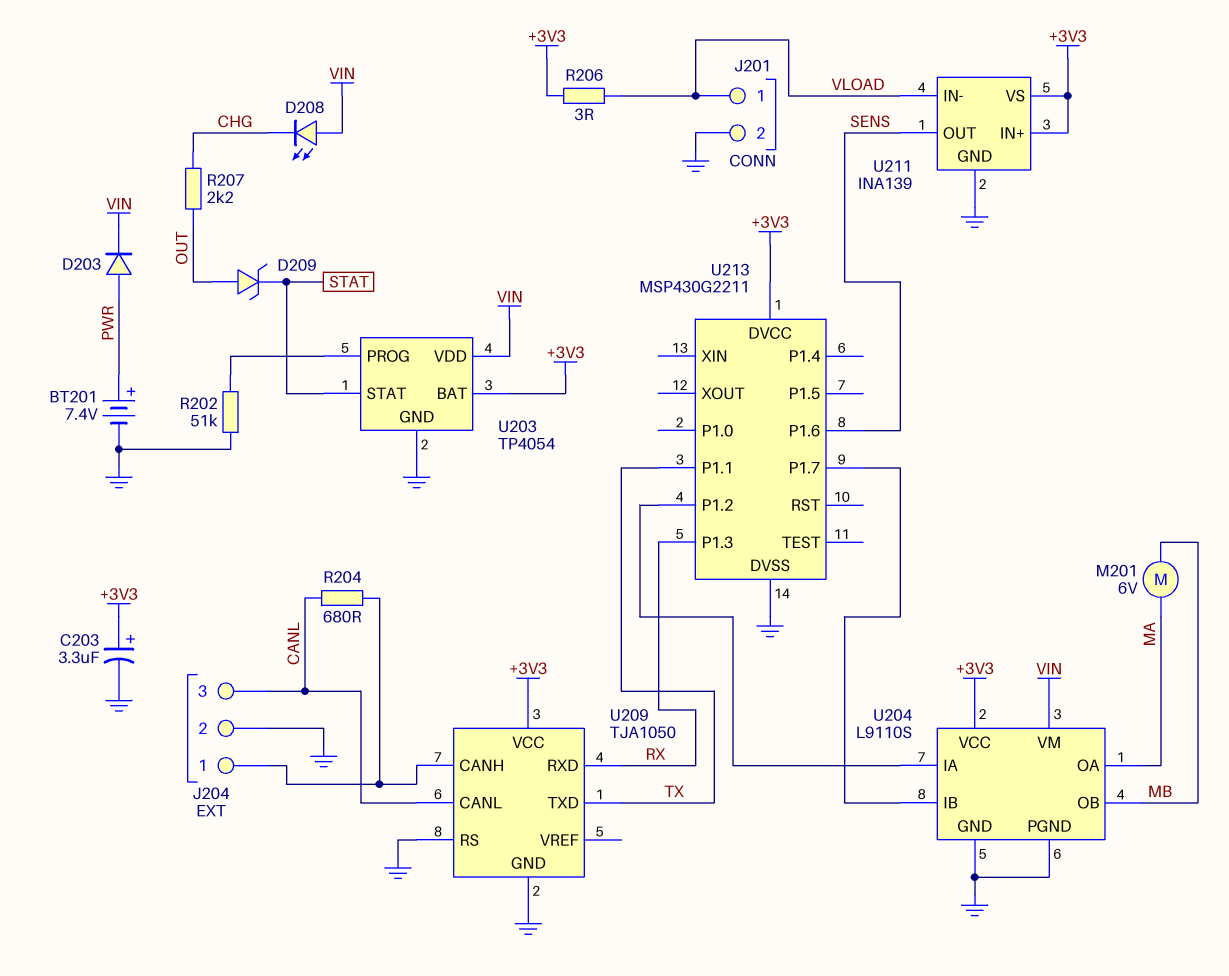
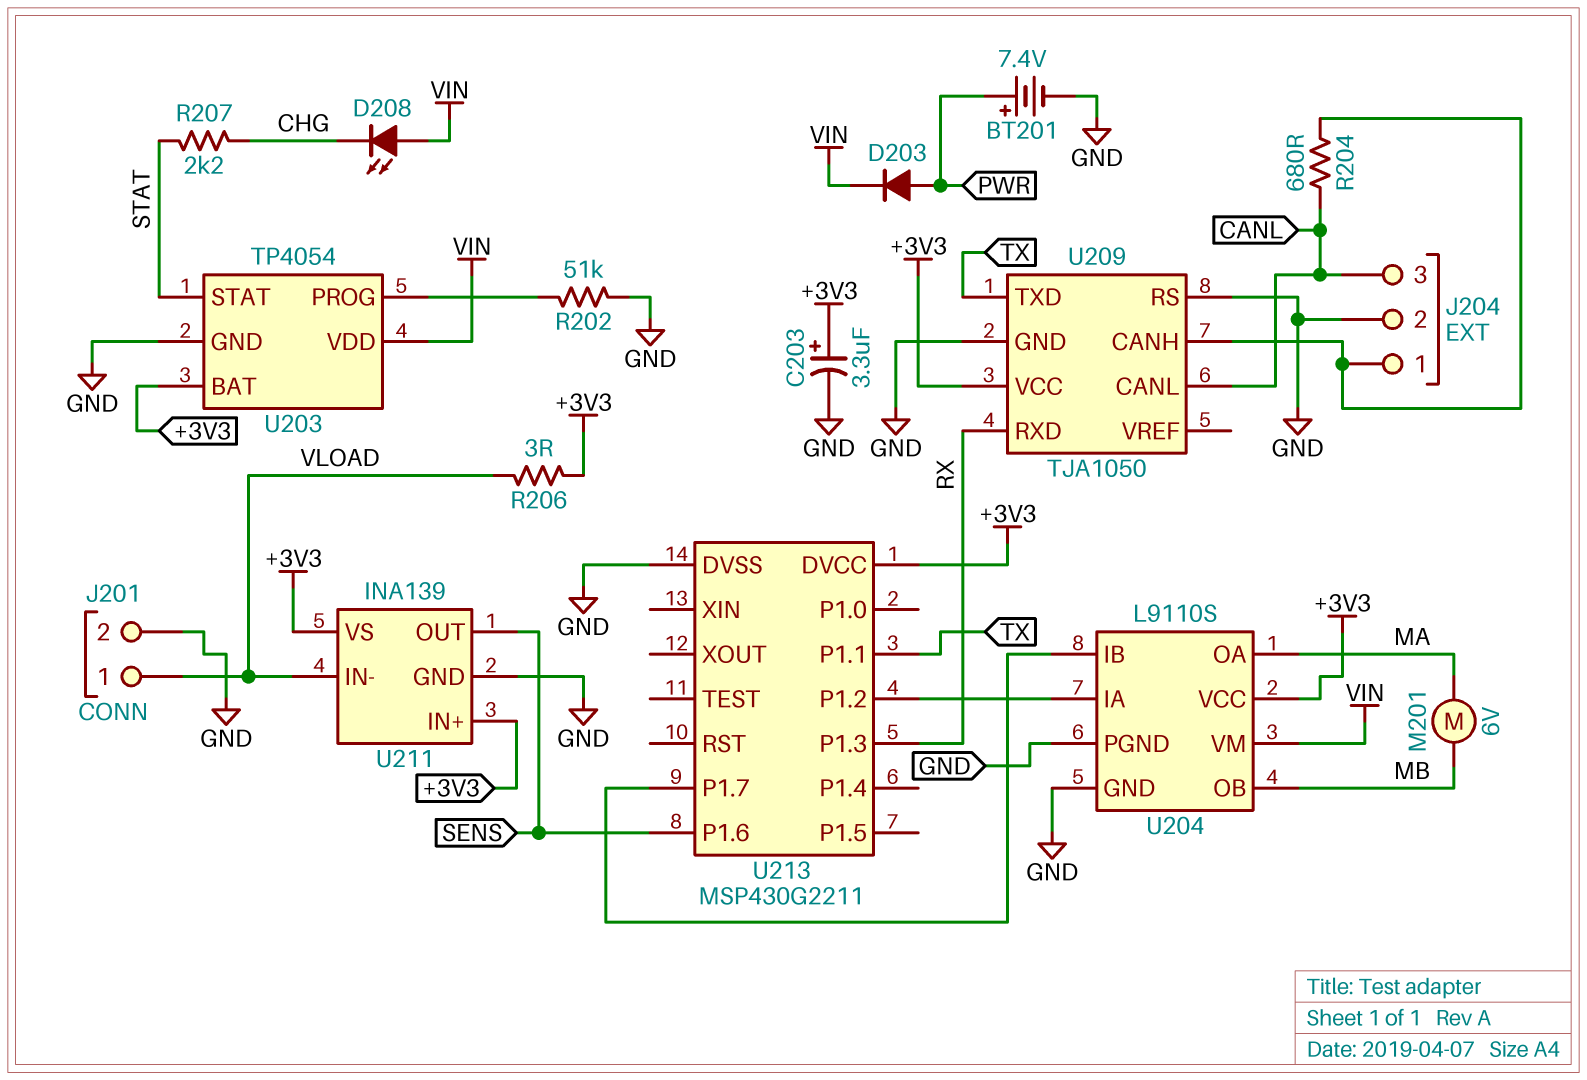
D209: zener (A OUT, K STAT) -> none
R207: 2.2k (CHG, OUT) -> 2.2k (CHG, STAT)

